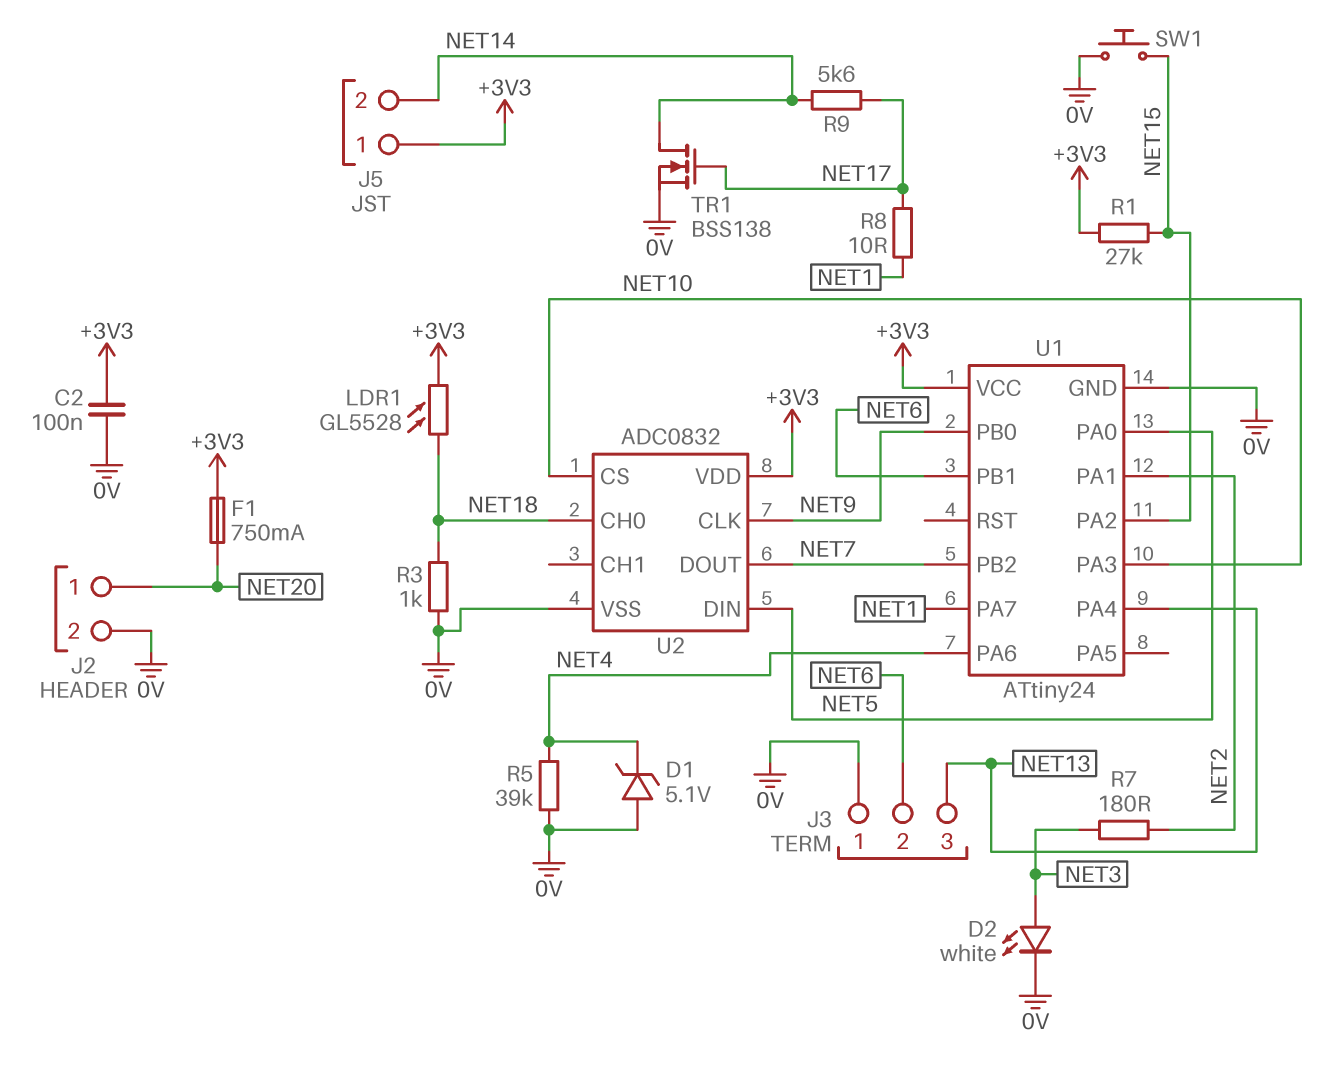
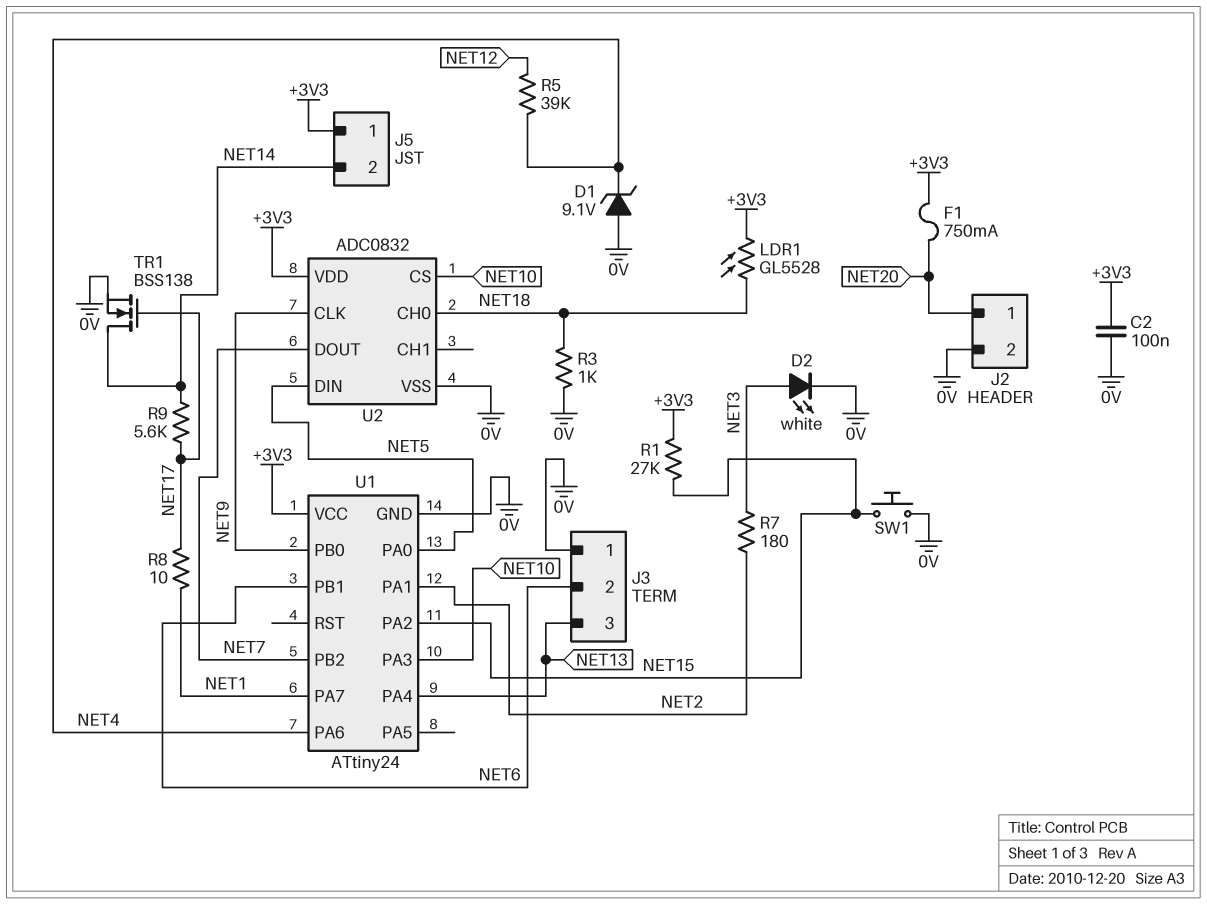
D1: zener 5.1V (A 0V, K NET4) -> zener 9.1V (A 0V, K NET4)
R5: 39k (0V, NET4) -> 39k (NET4, NET12)

